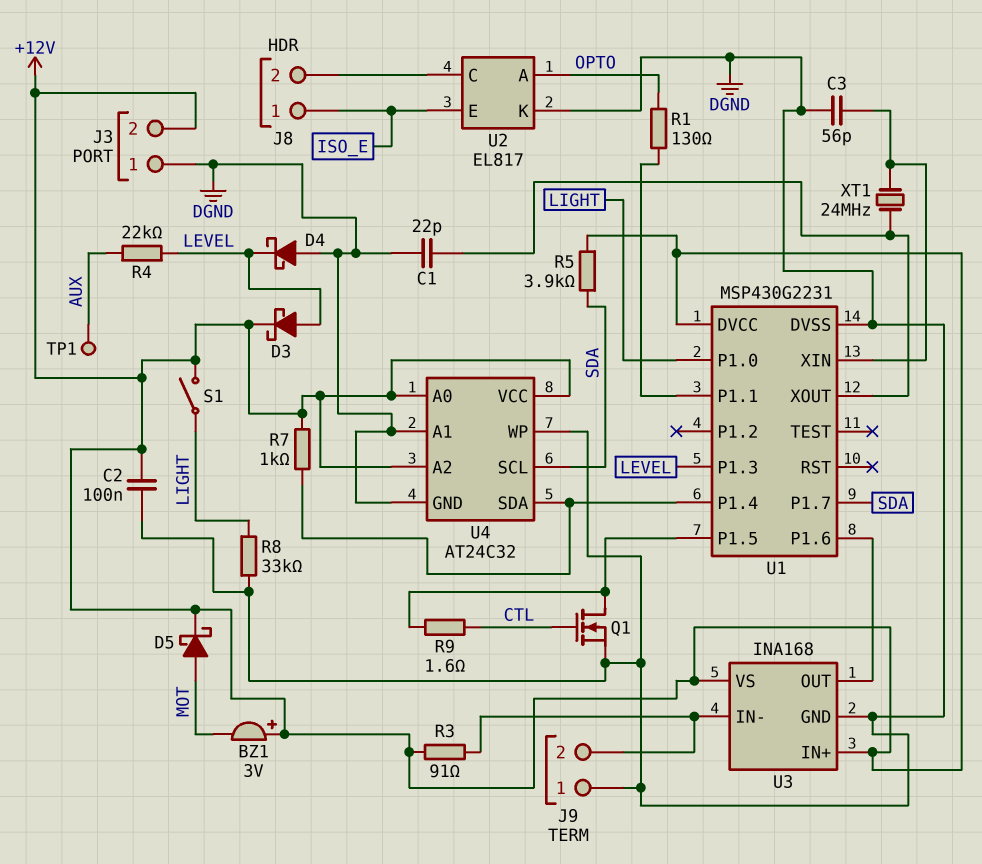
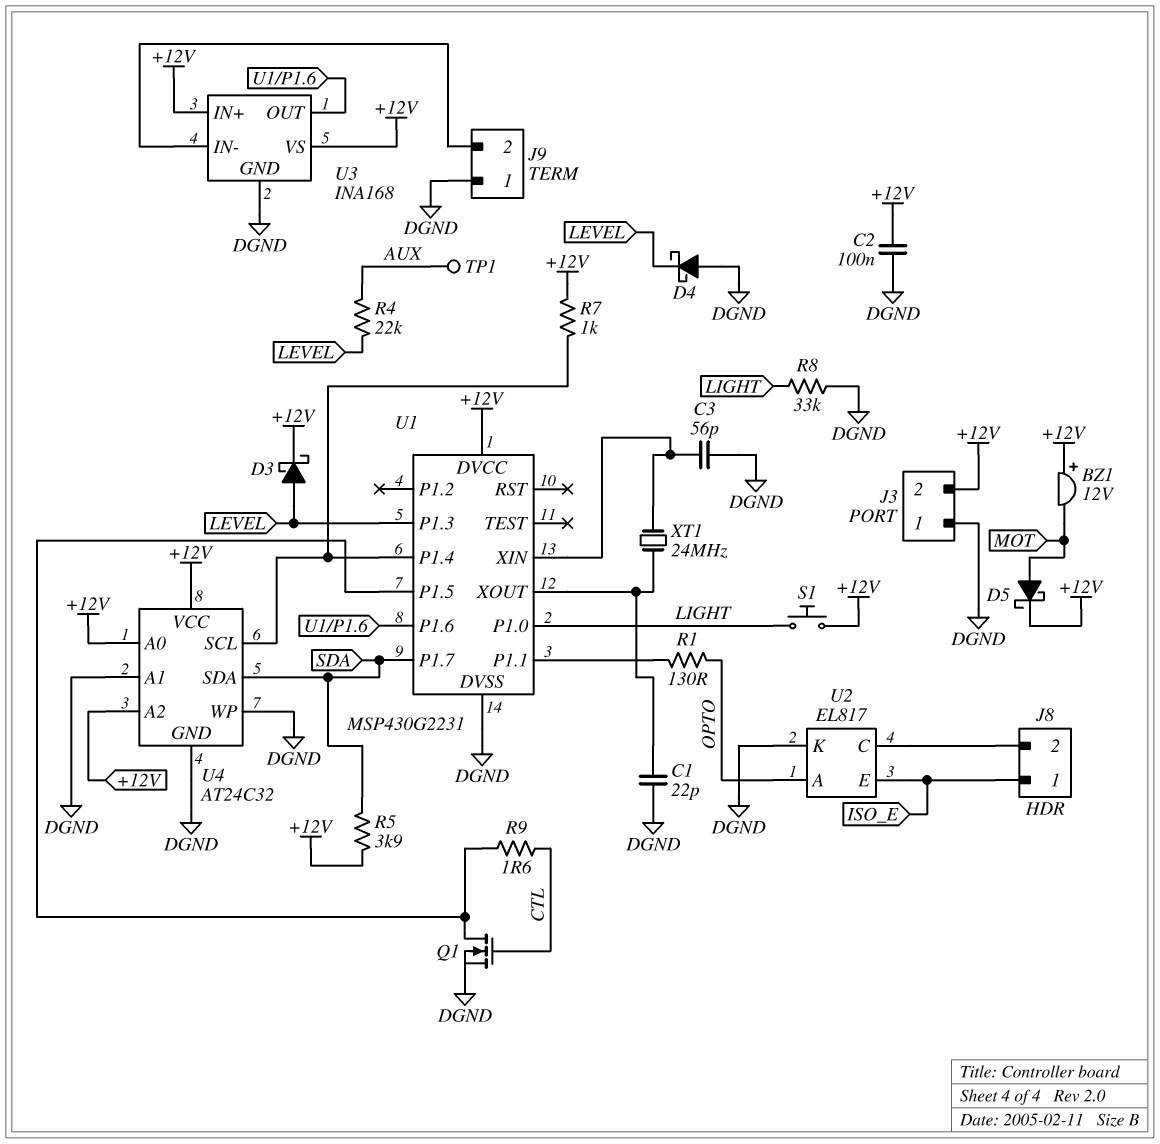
BZ1: buzzer 3V (plus +12V, minus MOT) -> buzzer 12V (plus +12V, minus MOT)
R3: 91 (+12V, J9/2) -> none
S1: switch (+12V, LIGHT) -> button (+12V, LIGHT)
U4 pin SCL: SDA -> U1/P1.4
U4 pin SDA: U1/P1.4 -> SDA

